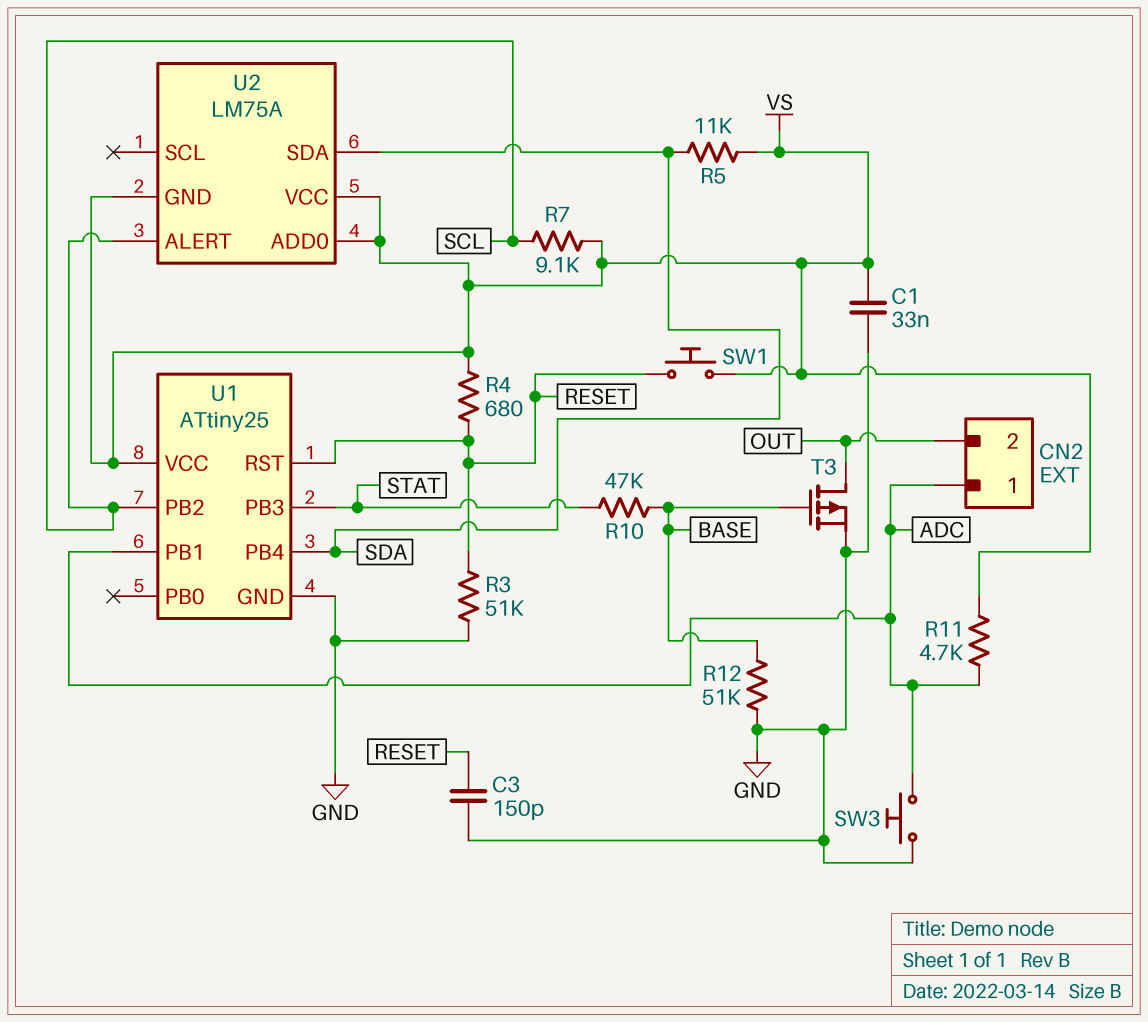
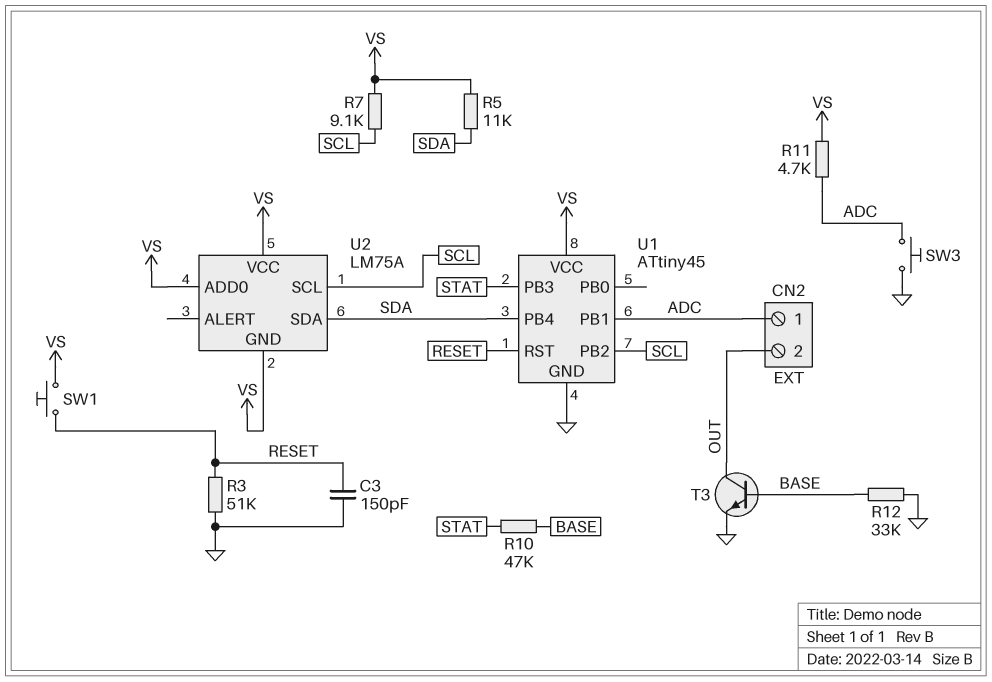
C1: 33nF (GND, VS) -> none
R4: 680 (RESET, VS) -> none
R12: 51k (BASE, GND) -> 33k (BASE, GND)
T3: PMOS (G BASE, D OUT, S GND) -> NPN (B BASE, C OUT, E GND)
U1: ATtiny25 -> ATtiny45
U2 pin ALERT: SCL -> none
U2 pin SCL: none -> SCL

